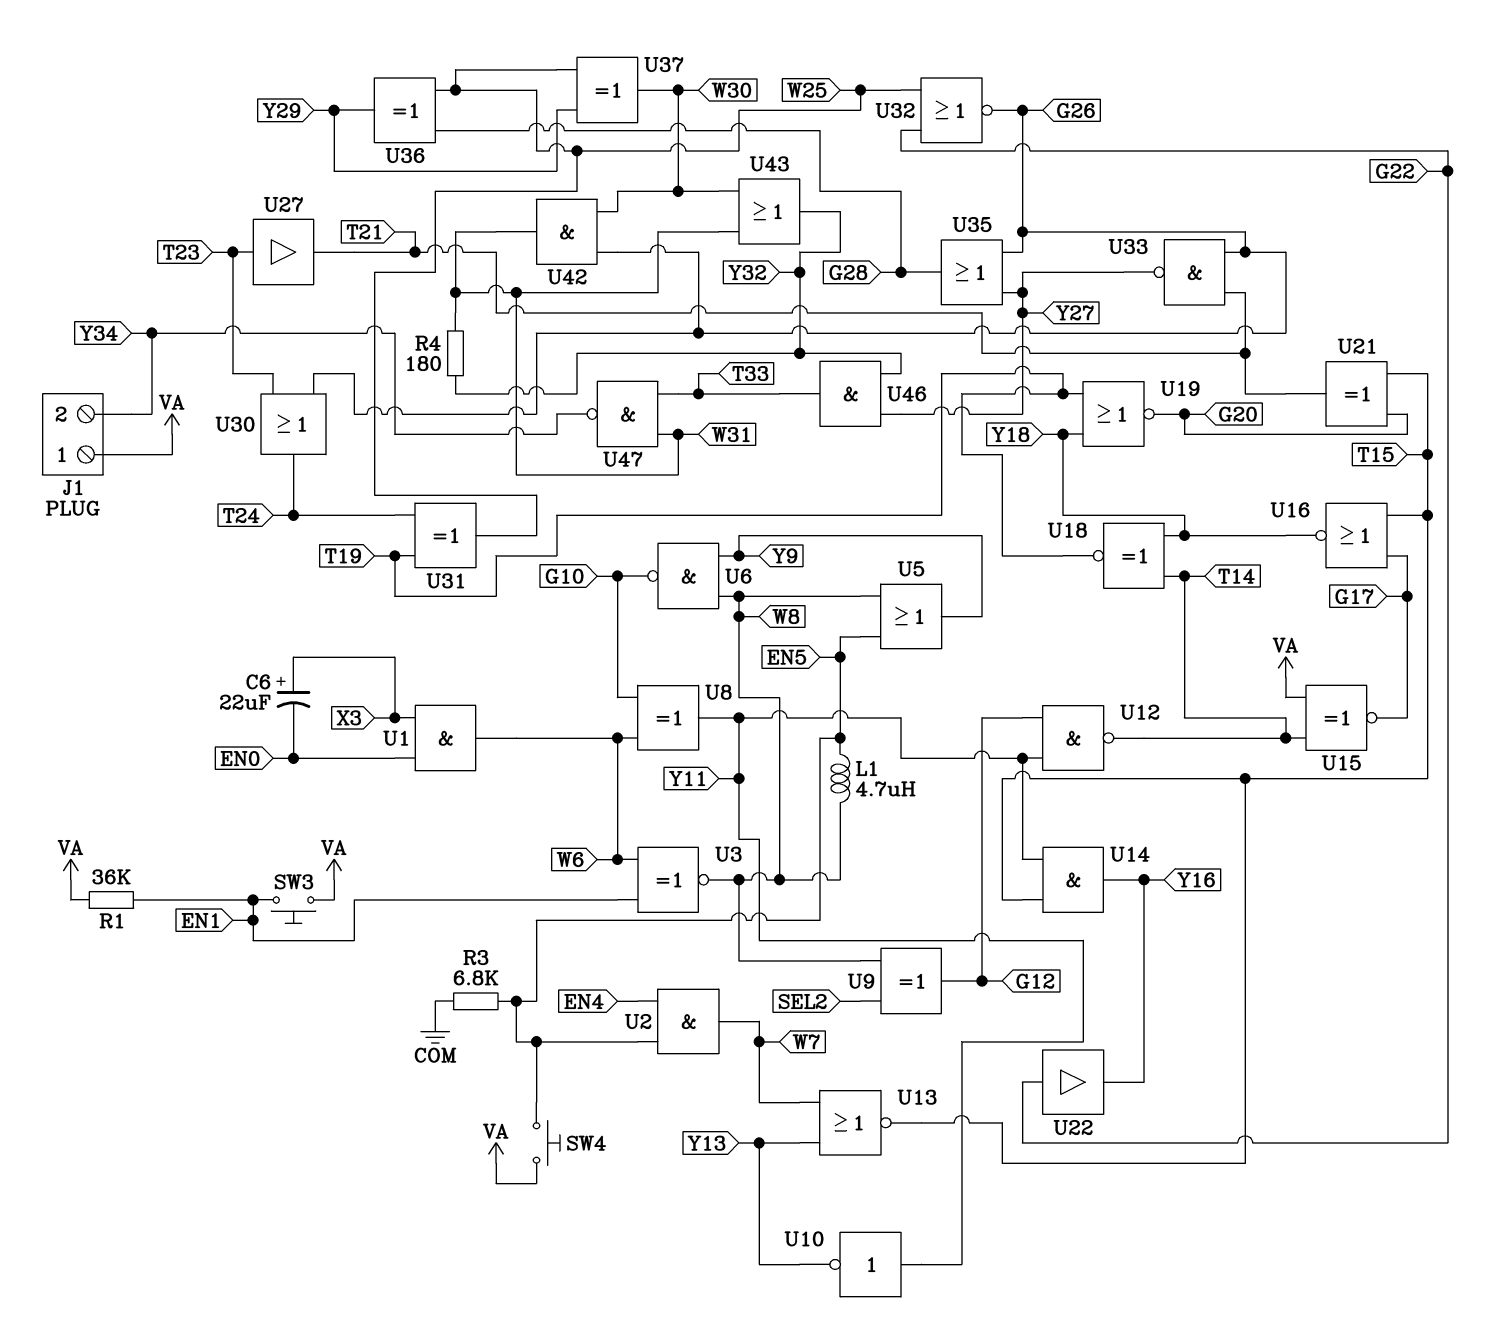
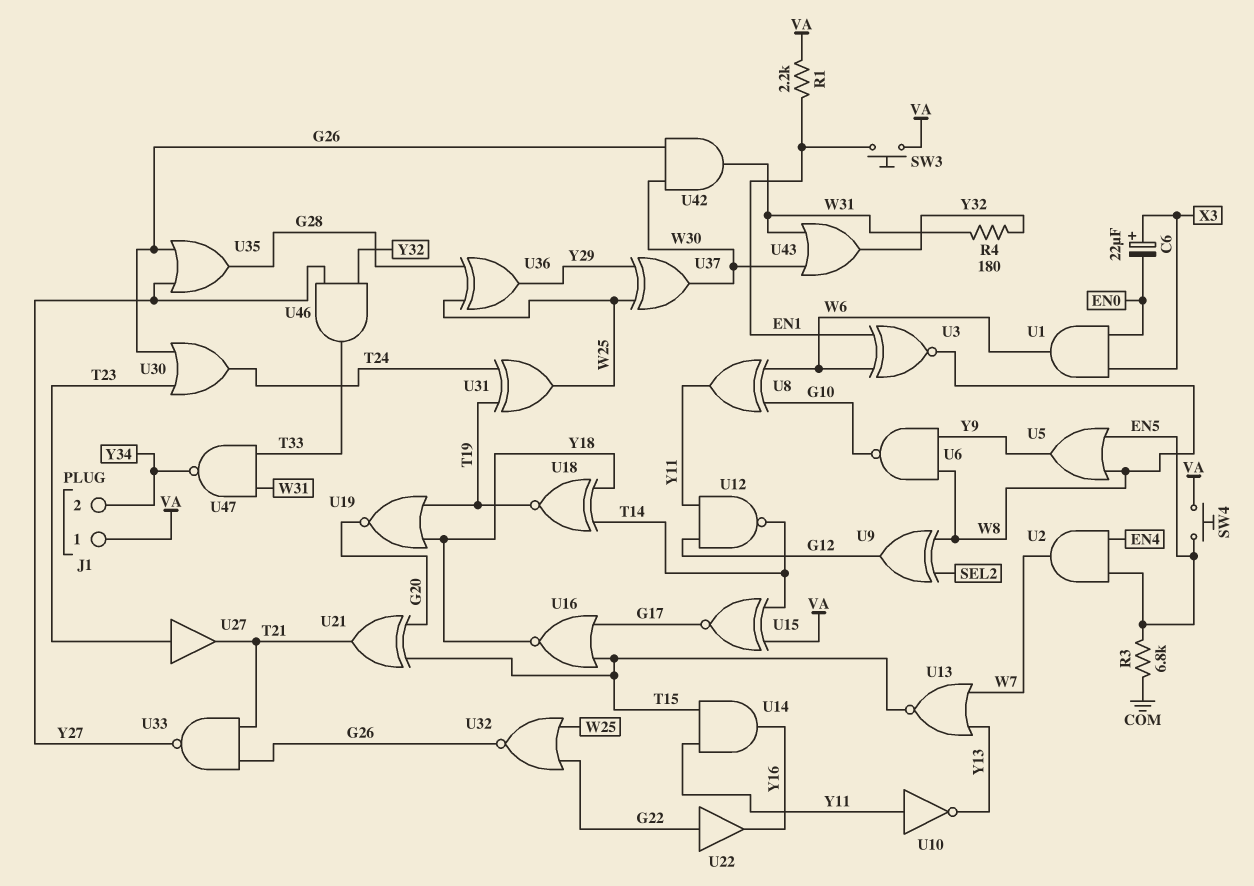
L1: 4.7uH (EN5, W8) -> none
R1: 36k (EN1, VA) -> 2.2k (EN1, VA)

